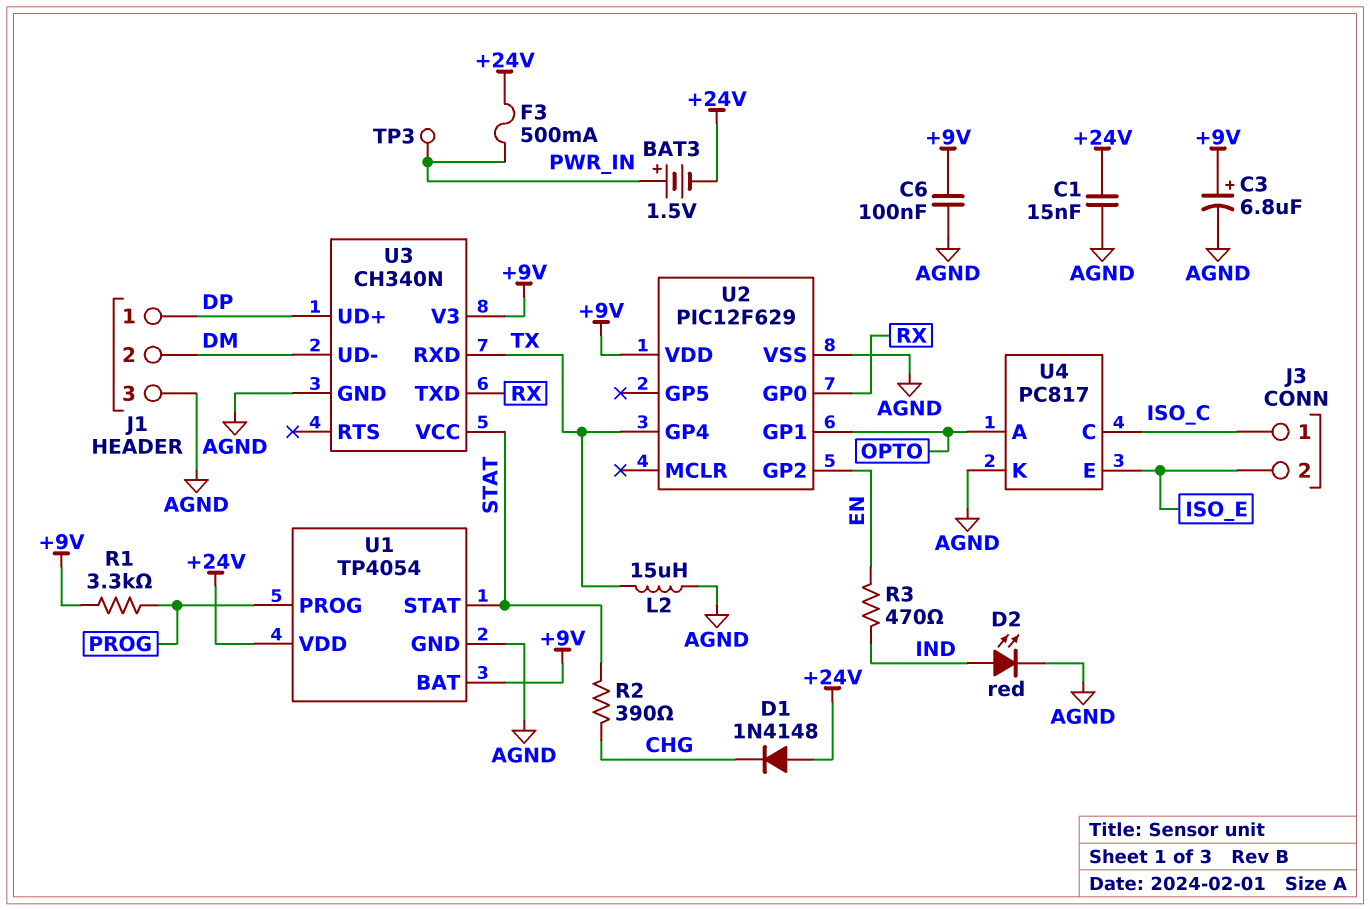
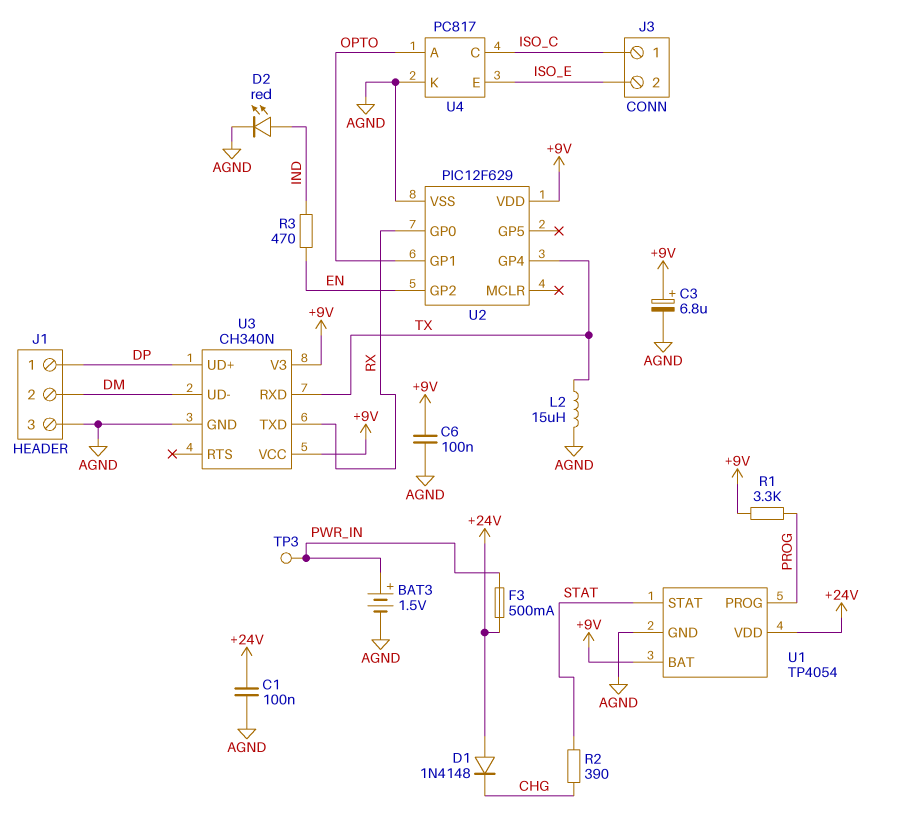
BAT3: 1.5V (plus PWR_IN, minus +24V) -> 1.5V (plus PWR_IN, minus AGND)
C1: 15nF (+24V, AGND) -> 100nF (+24V, AGND)
U3 pin VCC: STAT -> +9V

